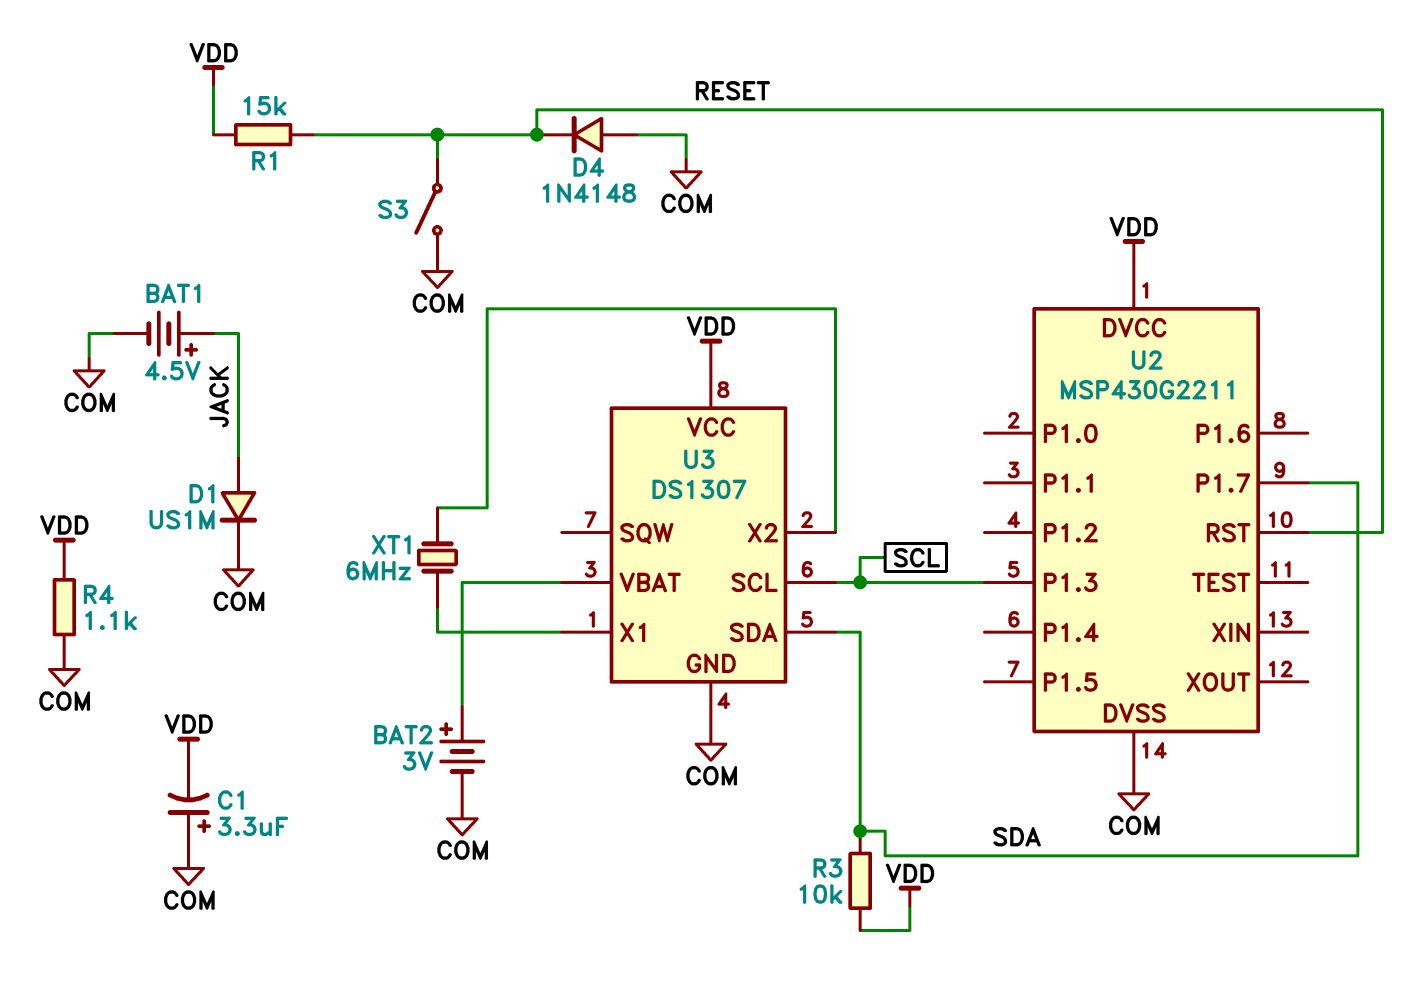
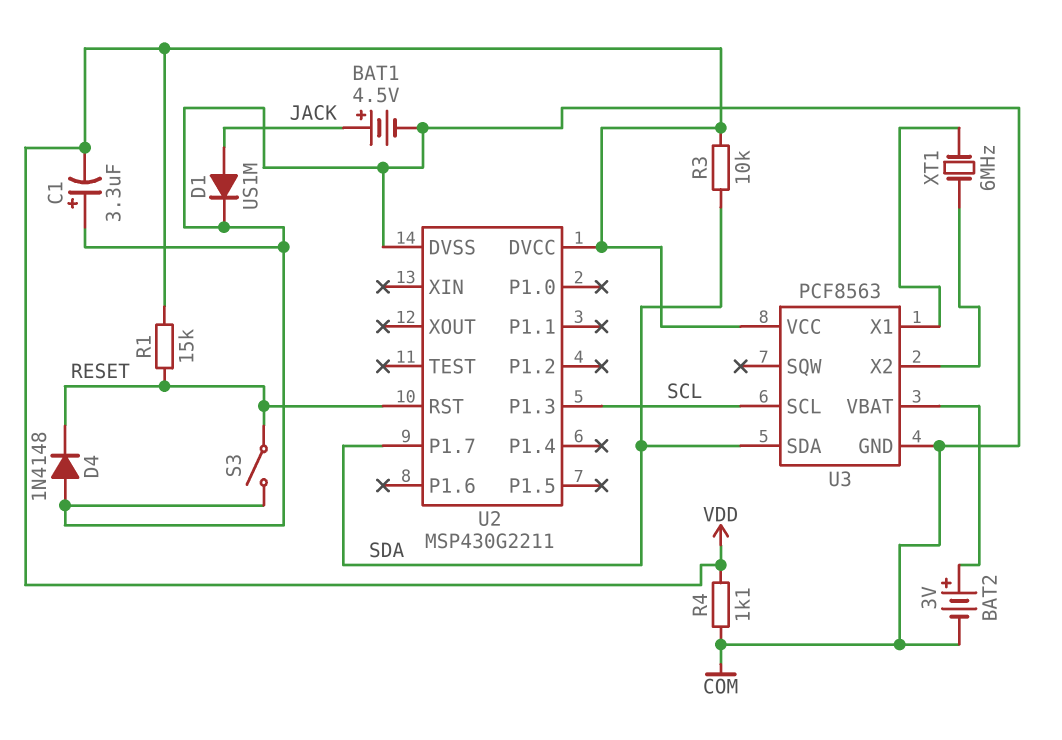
U3: DS1307 -> PCF8563

